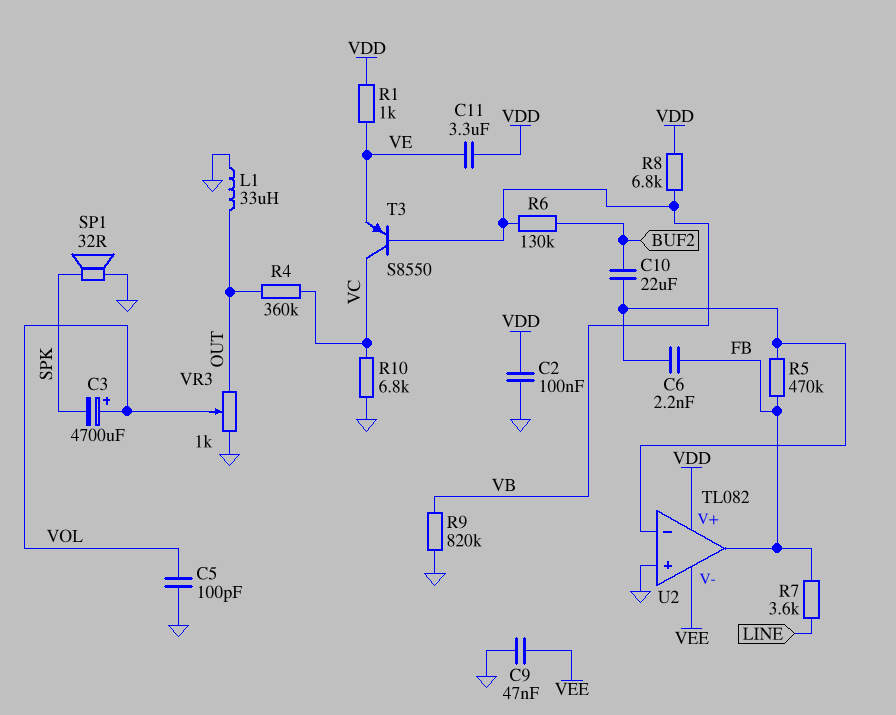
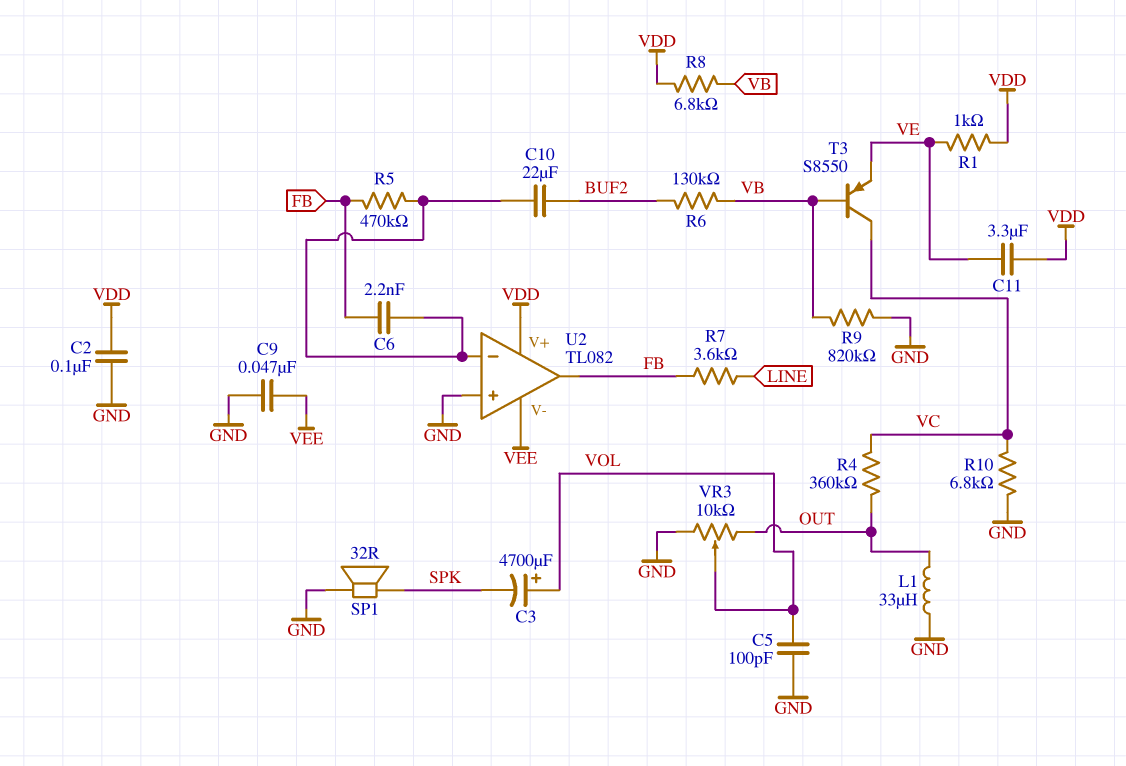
VR3: 1k (GND, OUT, wiper VOL) -> 10k (GND, OUT, wiper VOL)

